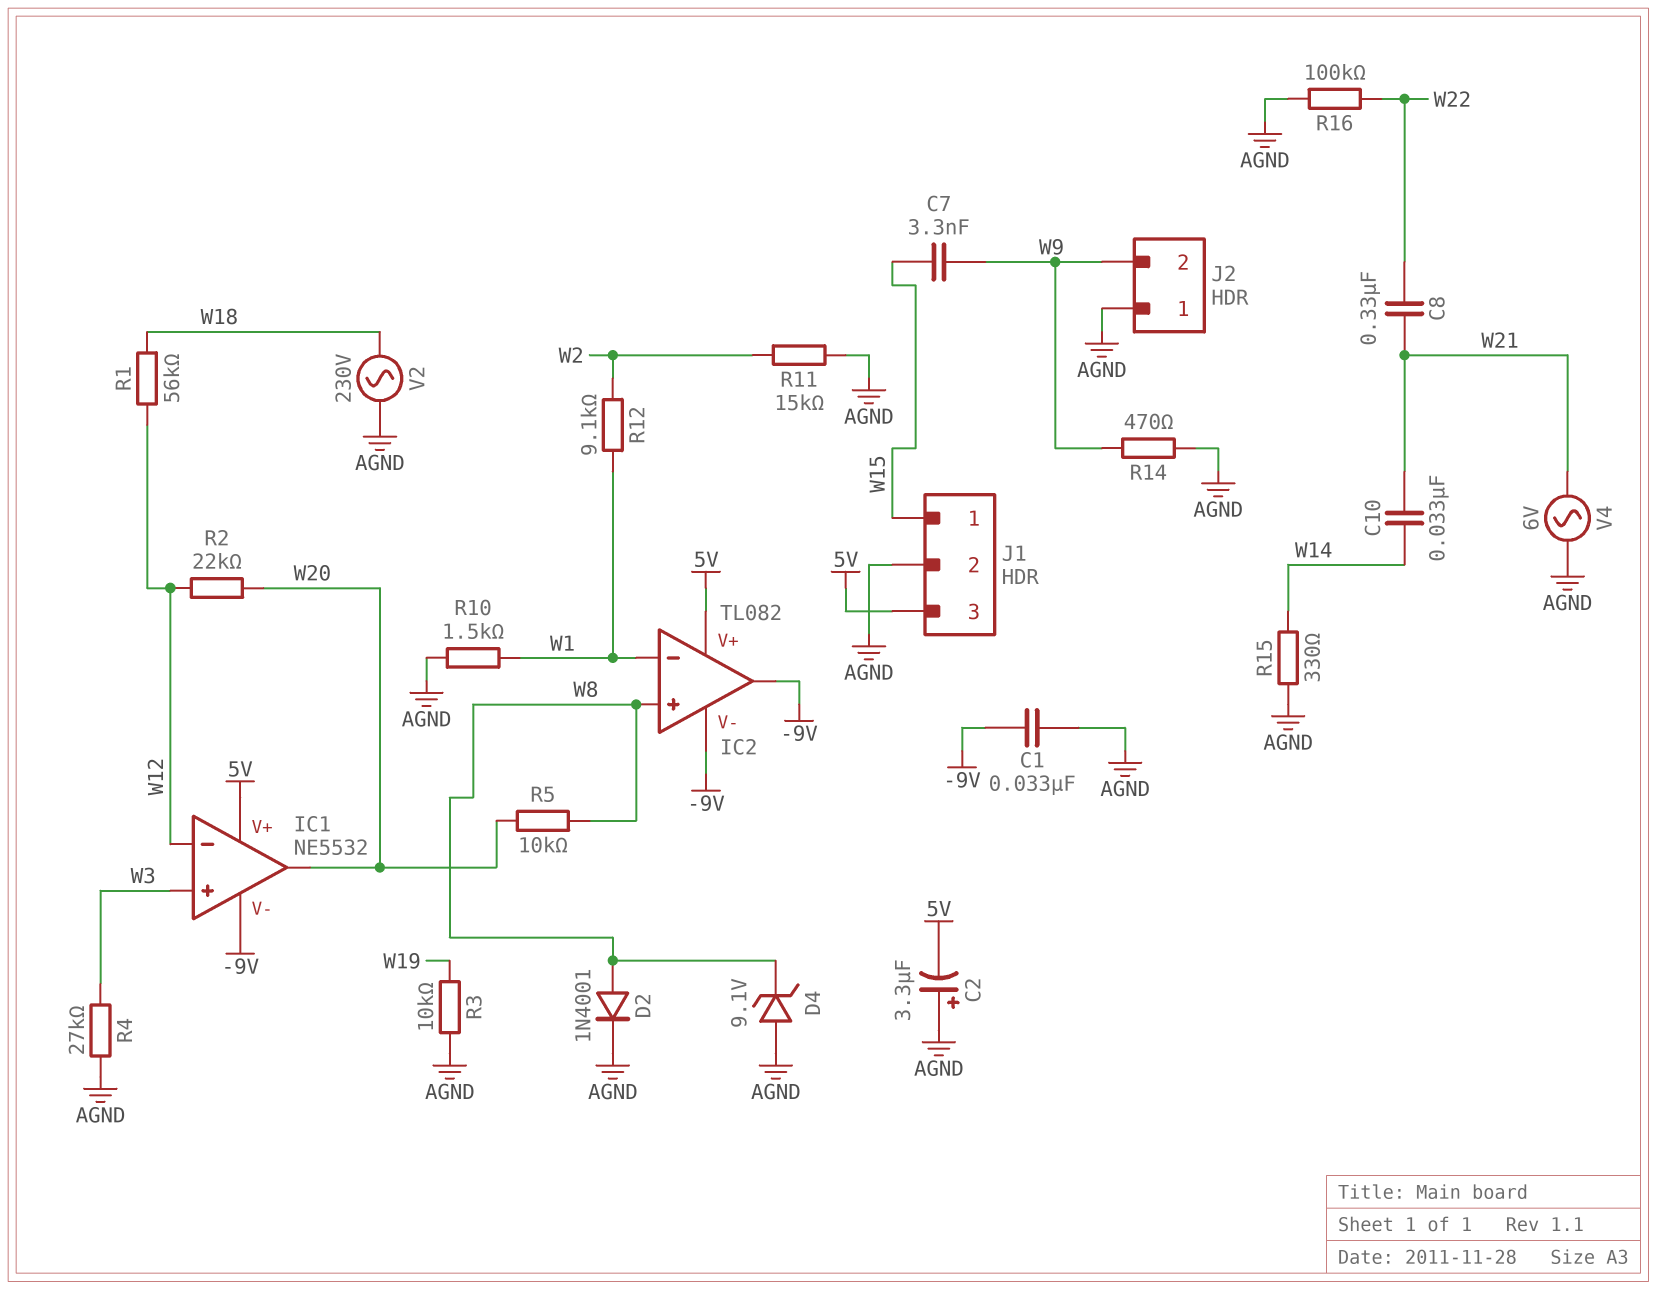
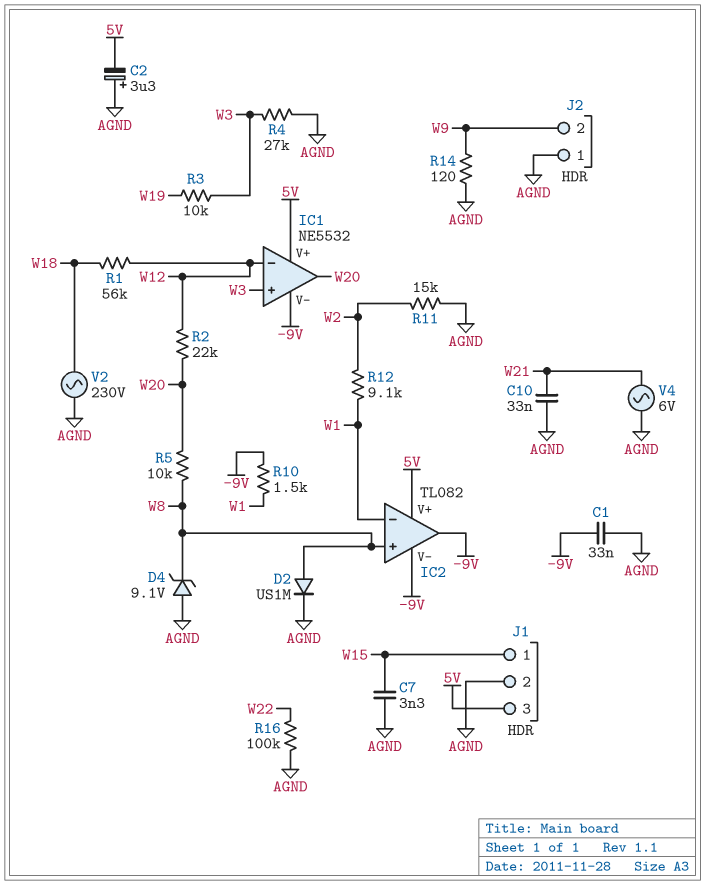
C7: 3.3nF (W9, W15) -> 3.3nF (AGND, W15)
C8: 330nF (W21, W22) -> none
C10: 33nF (W14, W21) -> 33nF (AGND, W21)
D2: diode 1N4001 (A W8, K AGND) -> diode US1M (A W8, K AGND)
R3: 10k (AGND, W19) -> 10k (W3, W19)
R10: 1.5k (AGND, W1) -> 1.5k (-9V, W1)
R14: 470 (AGND, W9) -> 120 (AGND, W9)
R15: 330 (AGND, W14) -> none

